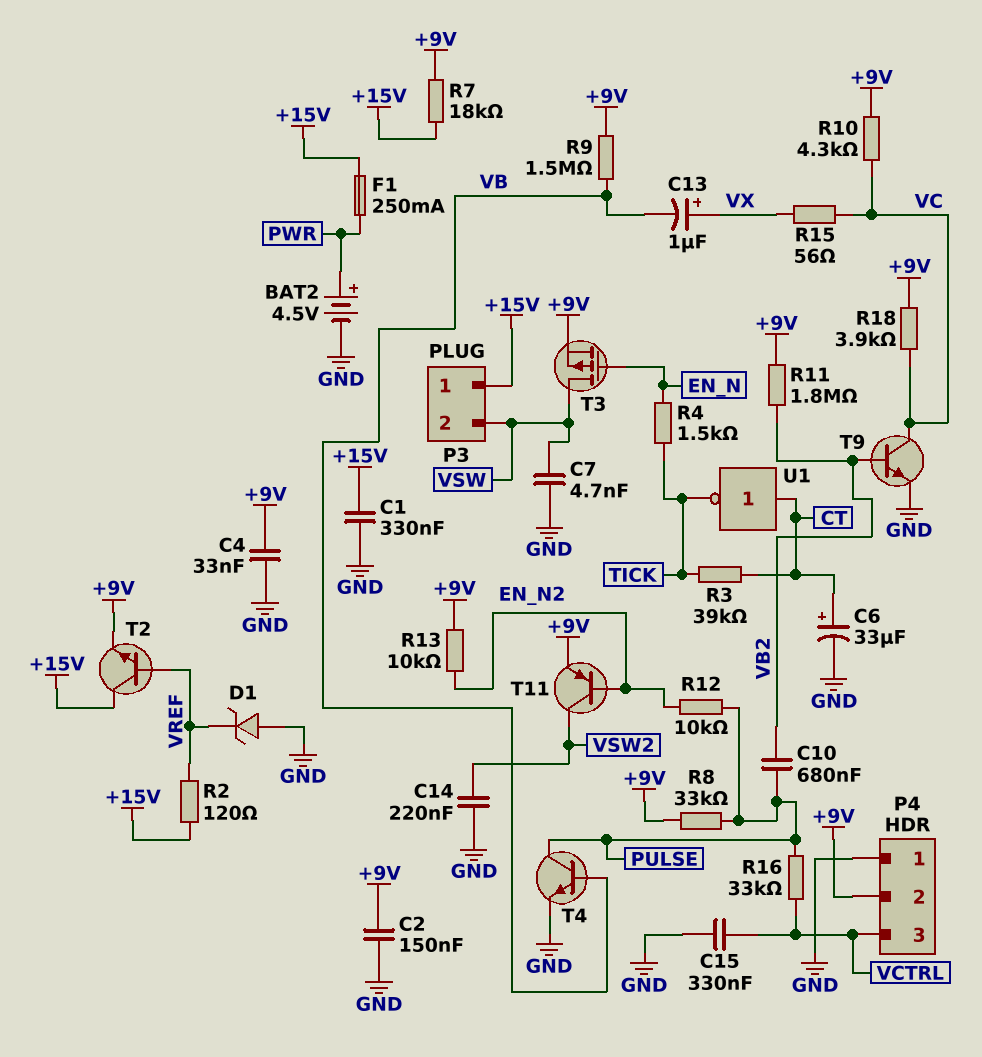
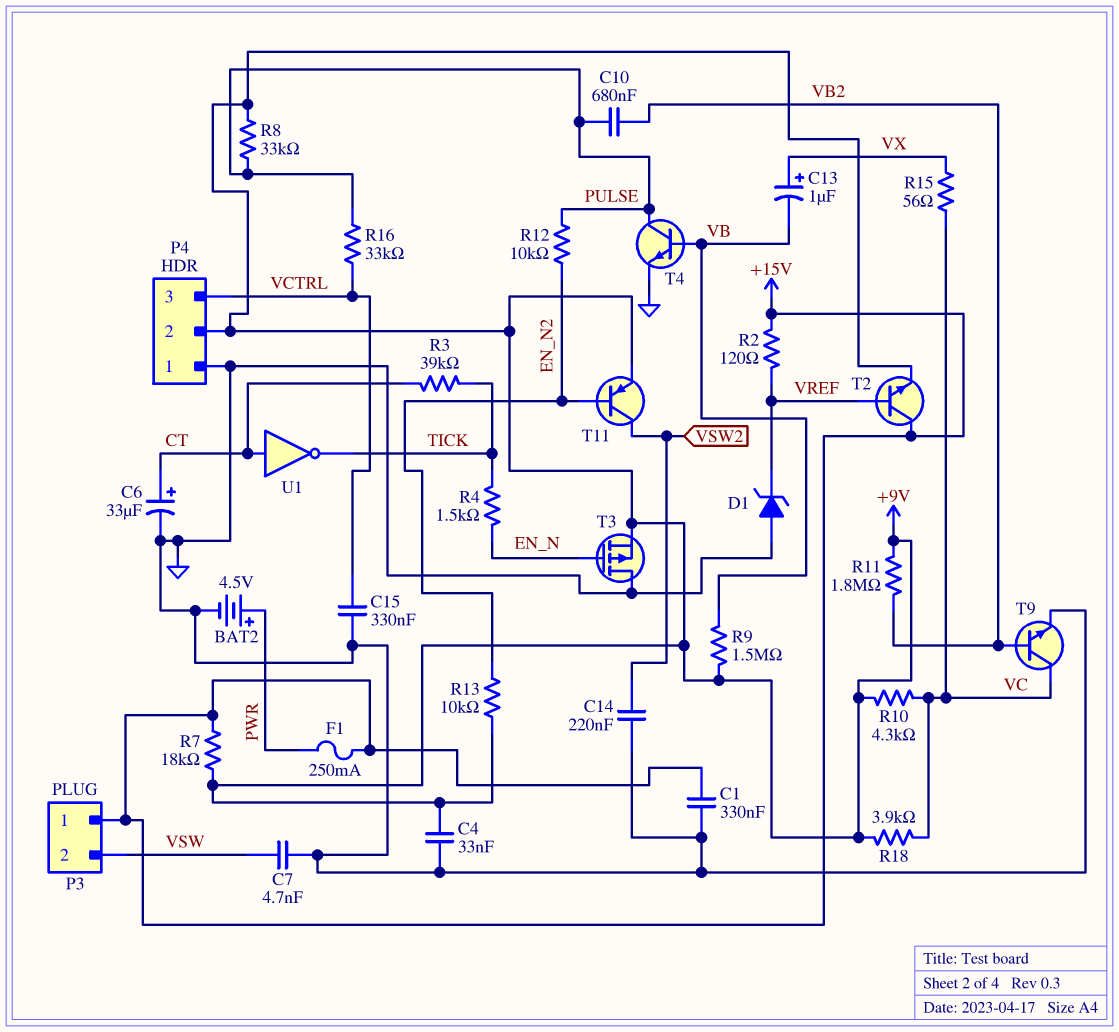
C2: 150nF (+9V, GND) -> none
T3: PMOS (G EN_N, D VSW, S +9V) -> PMOS (G EN_N, D GND, S +9V)

